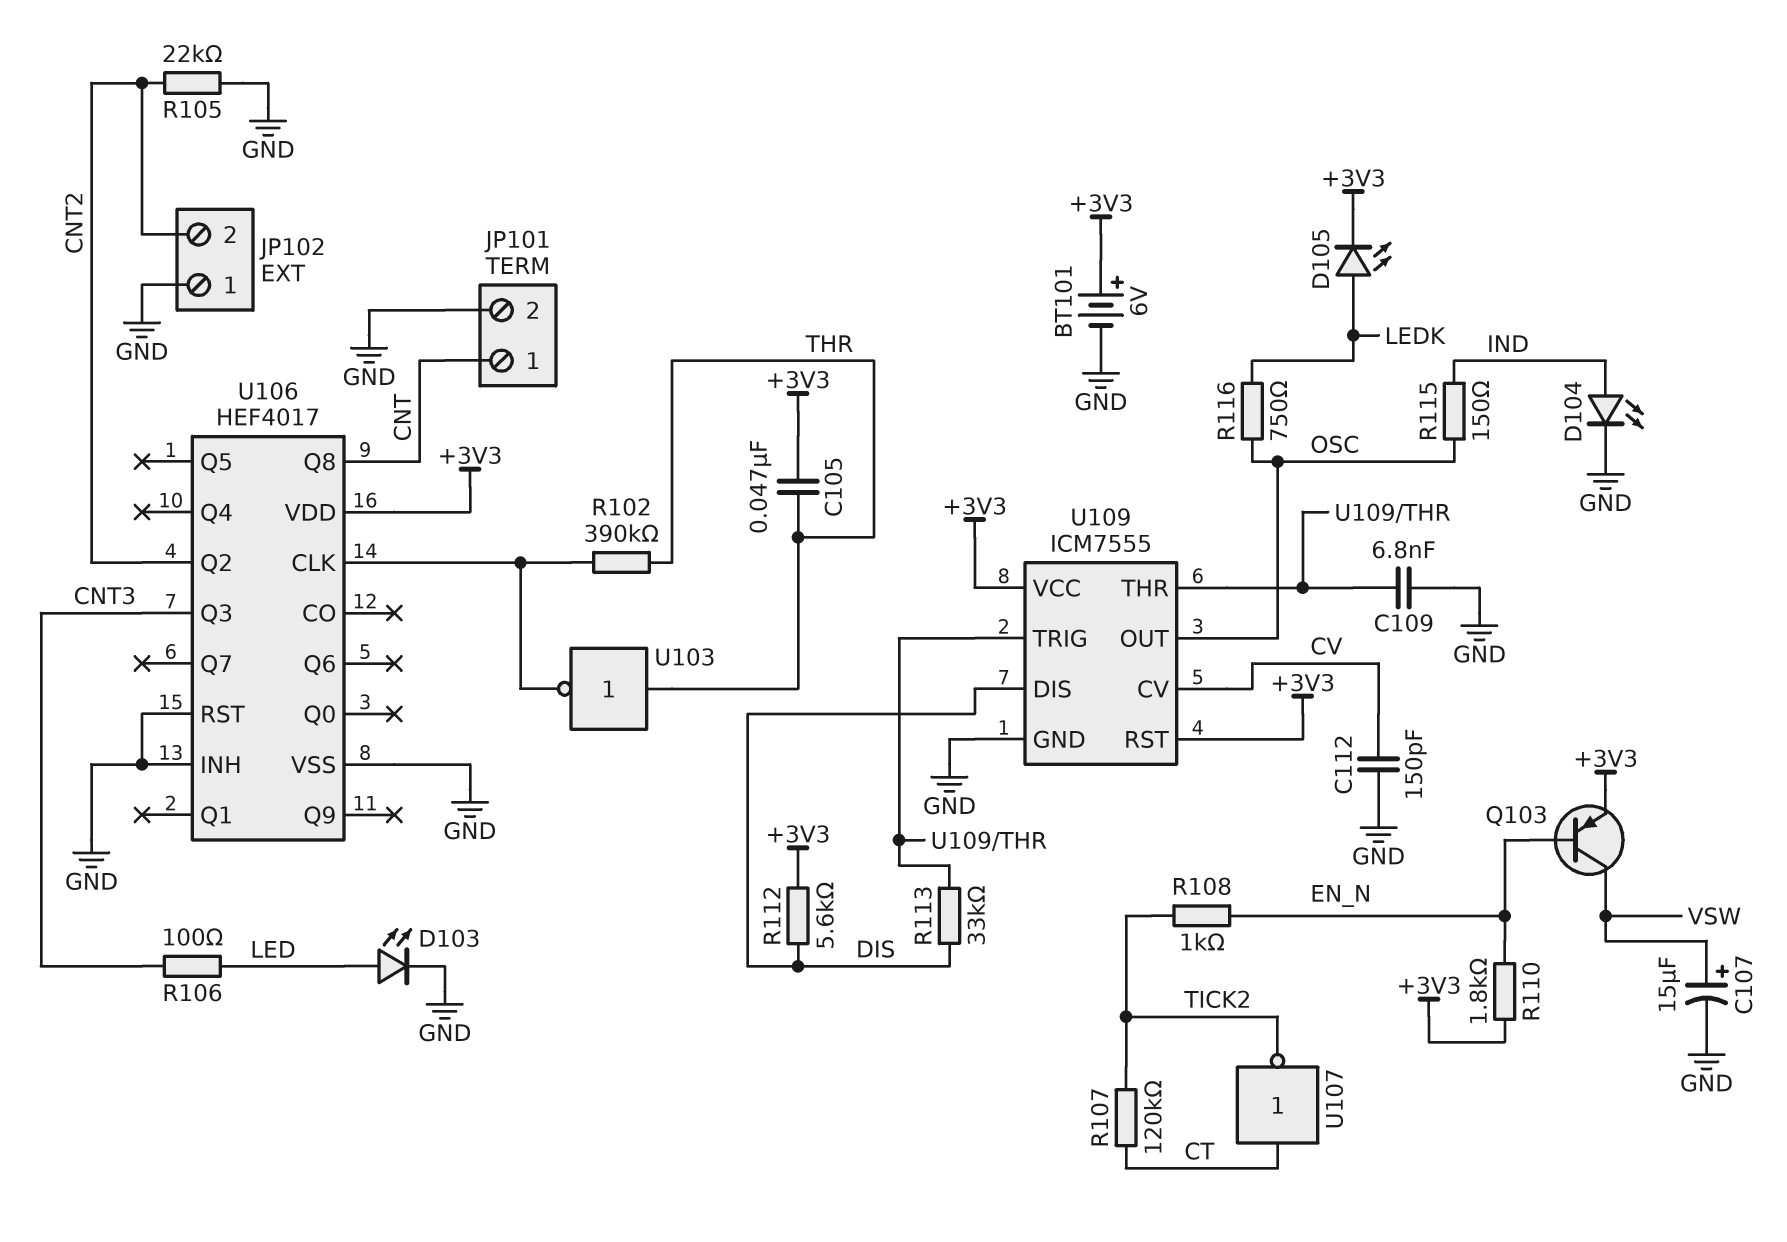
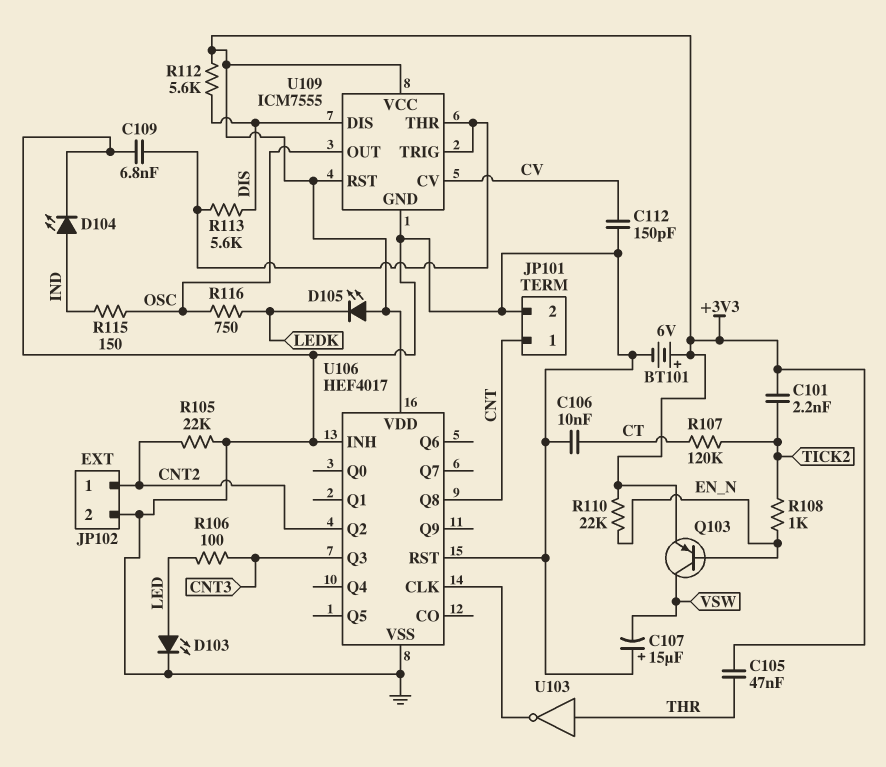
C101: none -> 2.2nF (+3V3, TICK2)
C106: none -> 10nF (CT, GND)
C107: 15uF (plus VSW, minus GND) -> 15uF (plus GND, minus VSW)
D105: LED (A LEDK, K +3V3) -> LED (A +3V3, K LEDK)
JP102 pin 1: GND -> CNT2
JP102 pin 2: CNT2 -> GND
R102: 390k (THR, U106/CLK) -> none
R110: 1.8k (+3V3, EN_N) -> 22k (+3V3, EN_N)
R113: 33k (DIS, U109/THR) -> 5.6k (DIS, U109/THR)
U107: NOT (in CT, out TICK2) -> none

